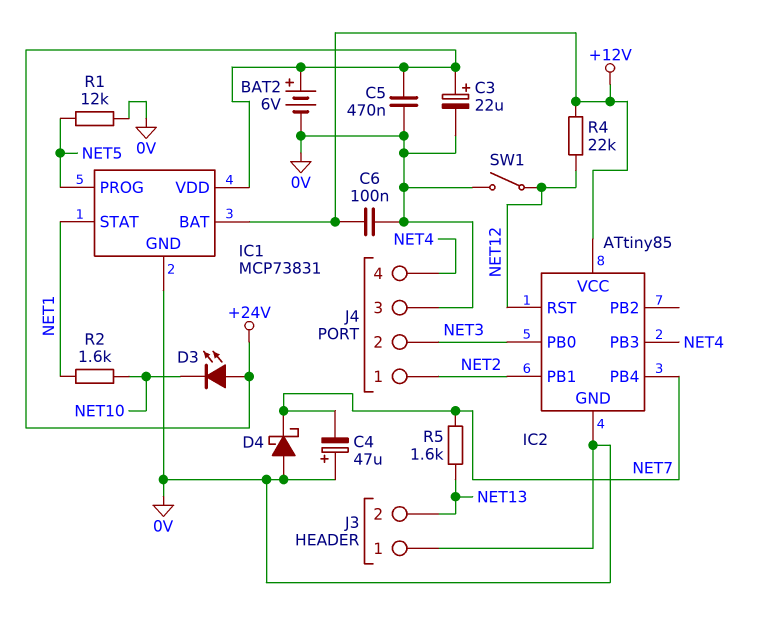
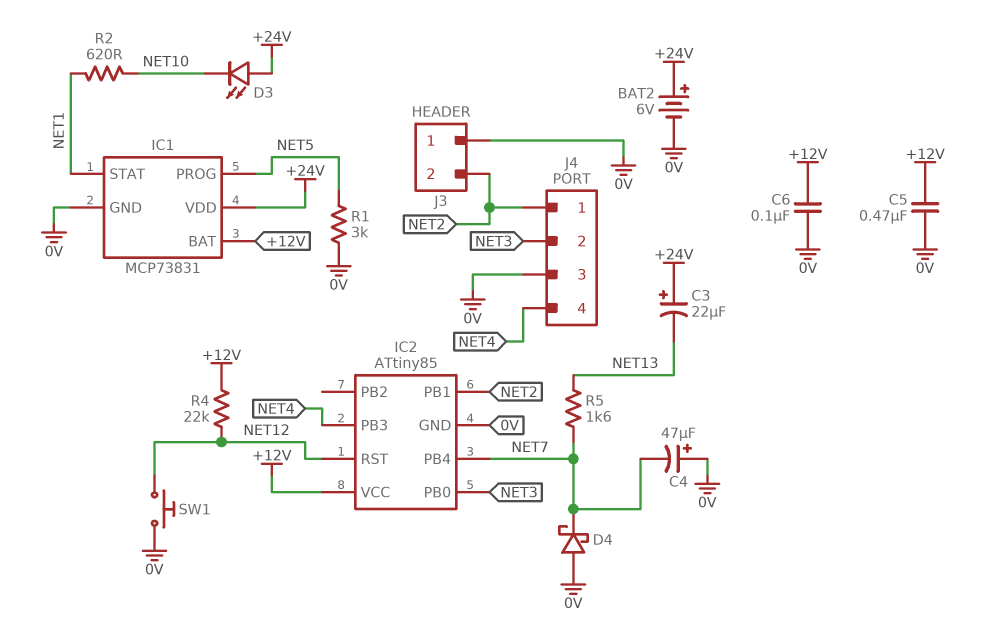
C3: 22uF (plus +24V, minus 0V) -> 22uF (plus +24V, minus NET13)
C5: 470nF (+24V, 0V) -> 470nF (+12V, 0V)
J3 pin 2: NET13 -> NET2
R1: 12k (0V, NET5) -> 3k (0V, NET5)
R2: 1.6k (NET1, NET10) -> 620 (NET1, NET10)
SW1: switch (0V, NET12) -> button (0V, NET12)

